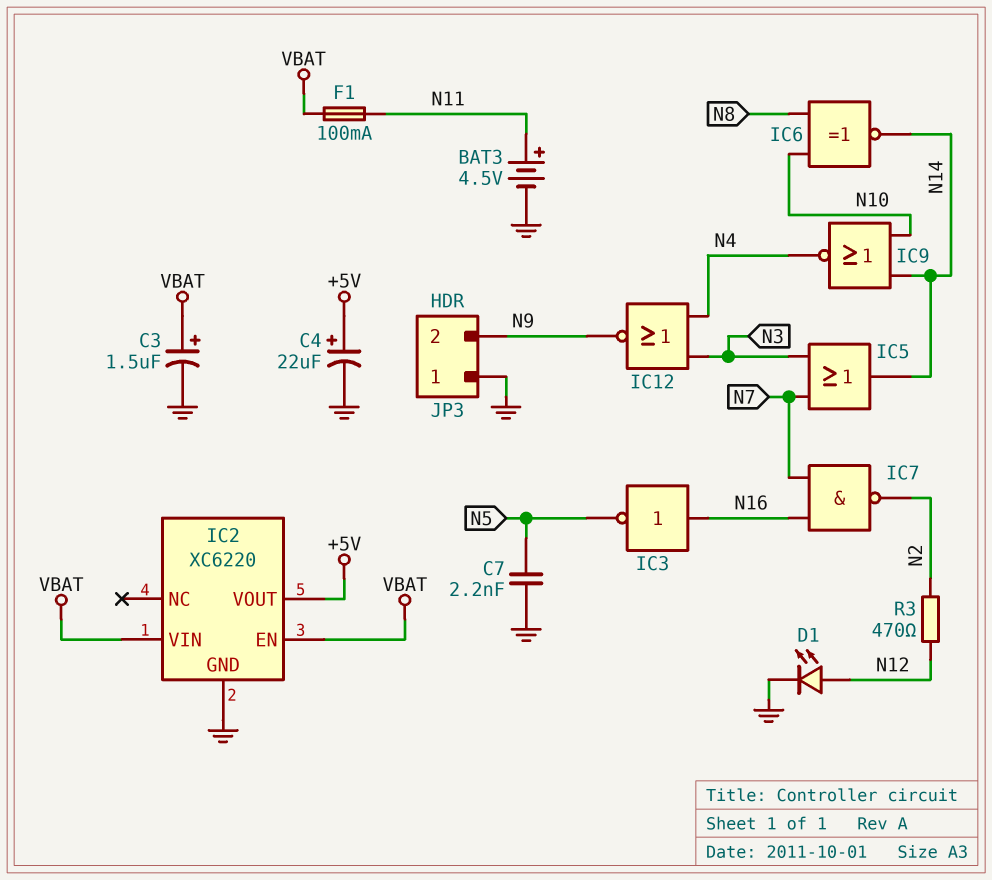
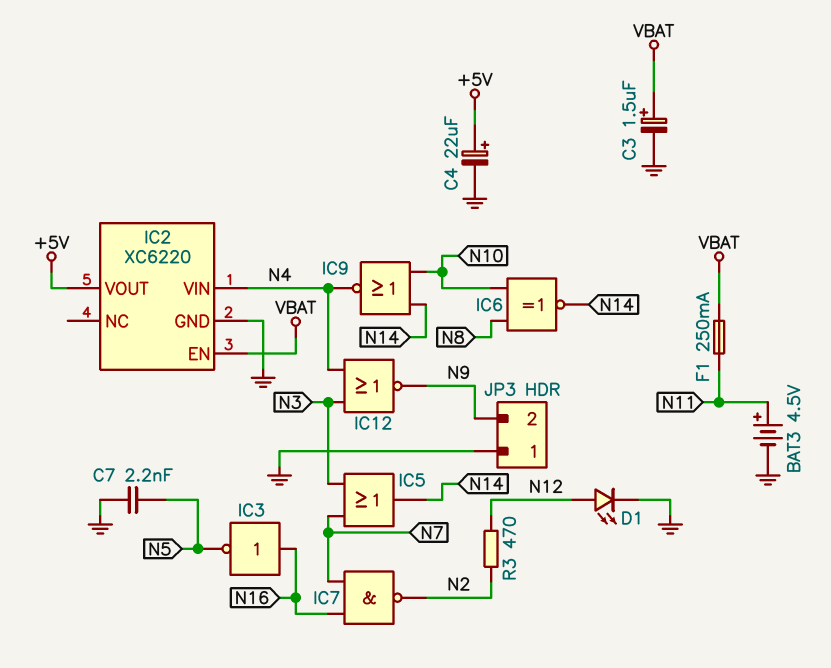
F1: 100mA (N11, VBAT) -> 250mA (N11, VBAT)
IC2 pin VIN: VBAT -> N4

